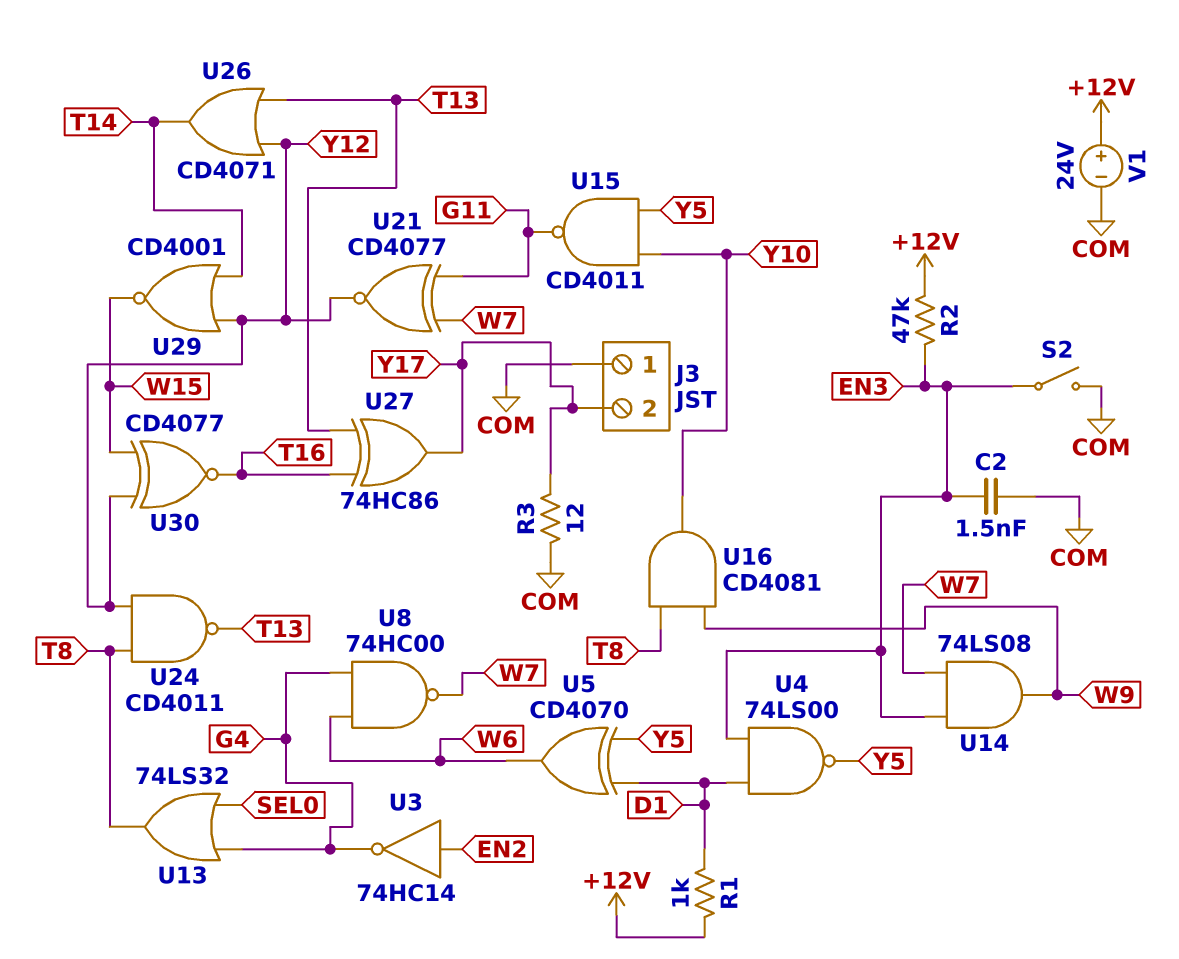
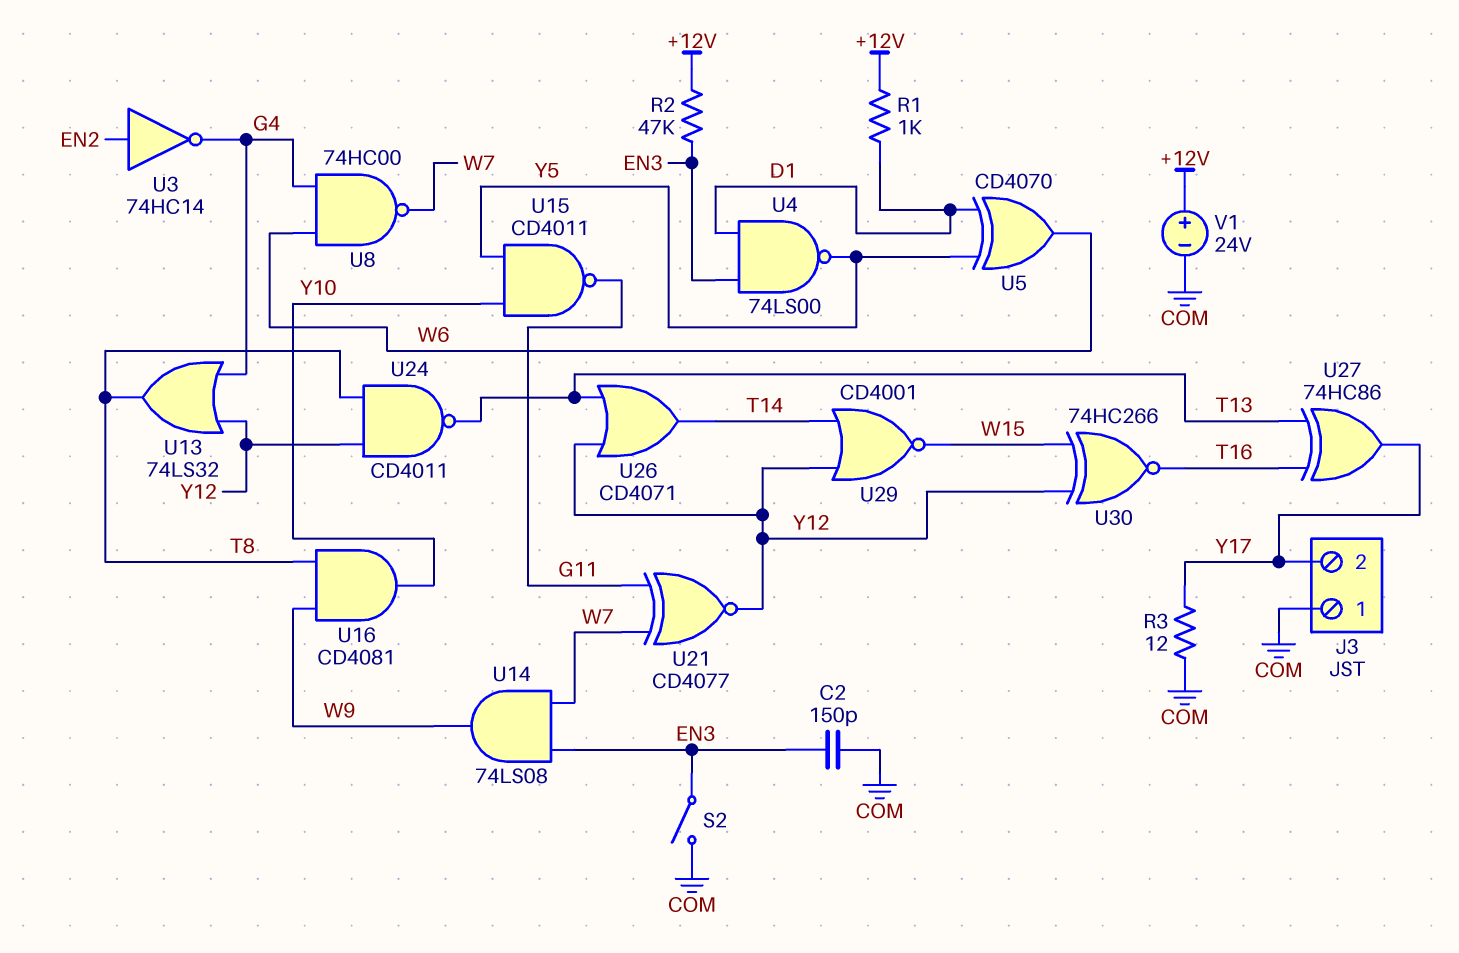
C2: 1.5nF (COM, EN3) -> 150pF (COM, EN3)
U13: OR 74LS32 (in G4, in SEL0, out T8) -> OR 74LS32 (in G4, in Y12, out T8)
U30: XNOR CD4077 (in W15, in Y12, out T16) -> XNOR 74HC266 (in W15, in Y12, out T16)

